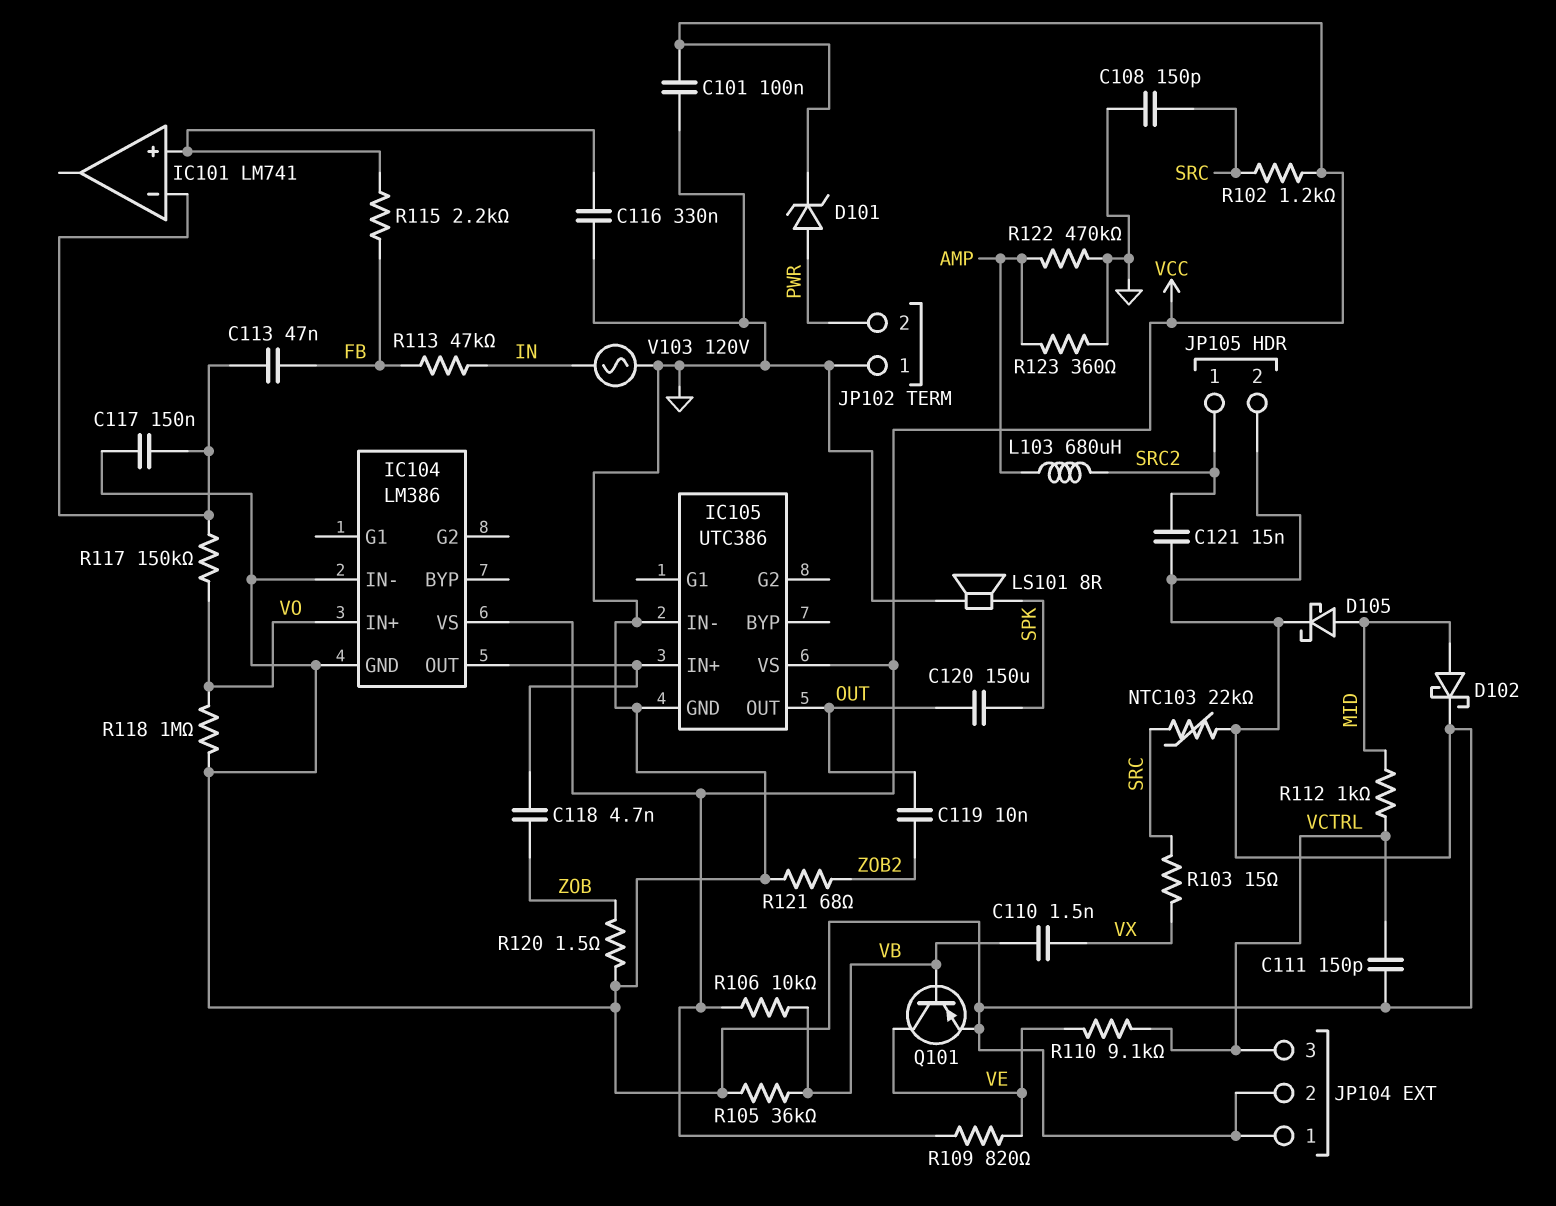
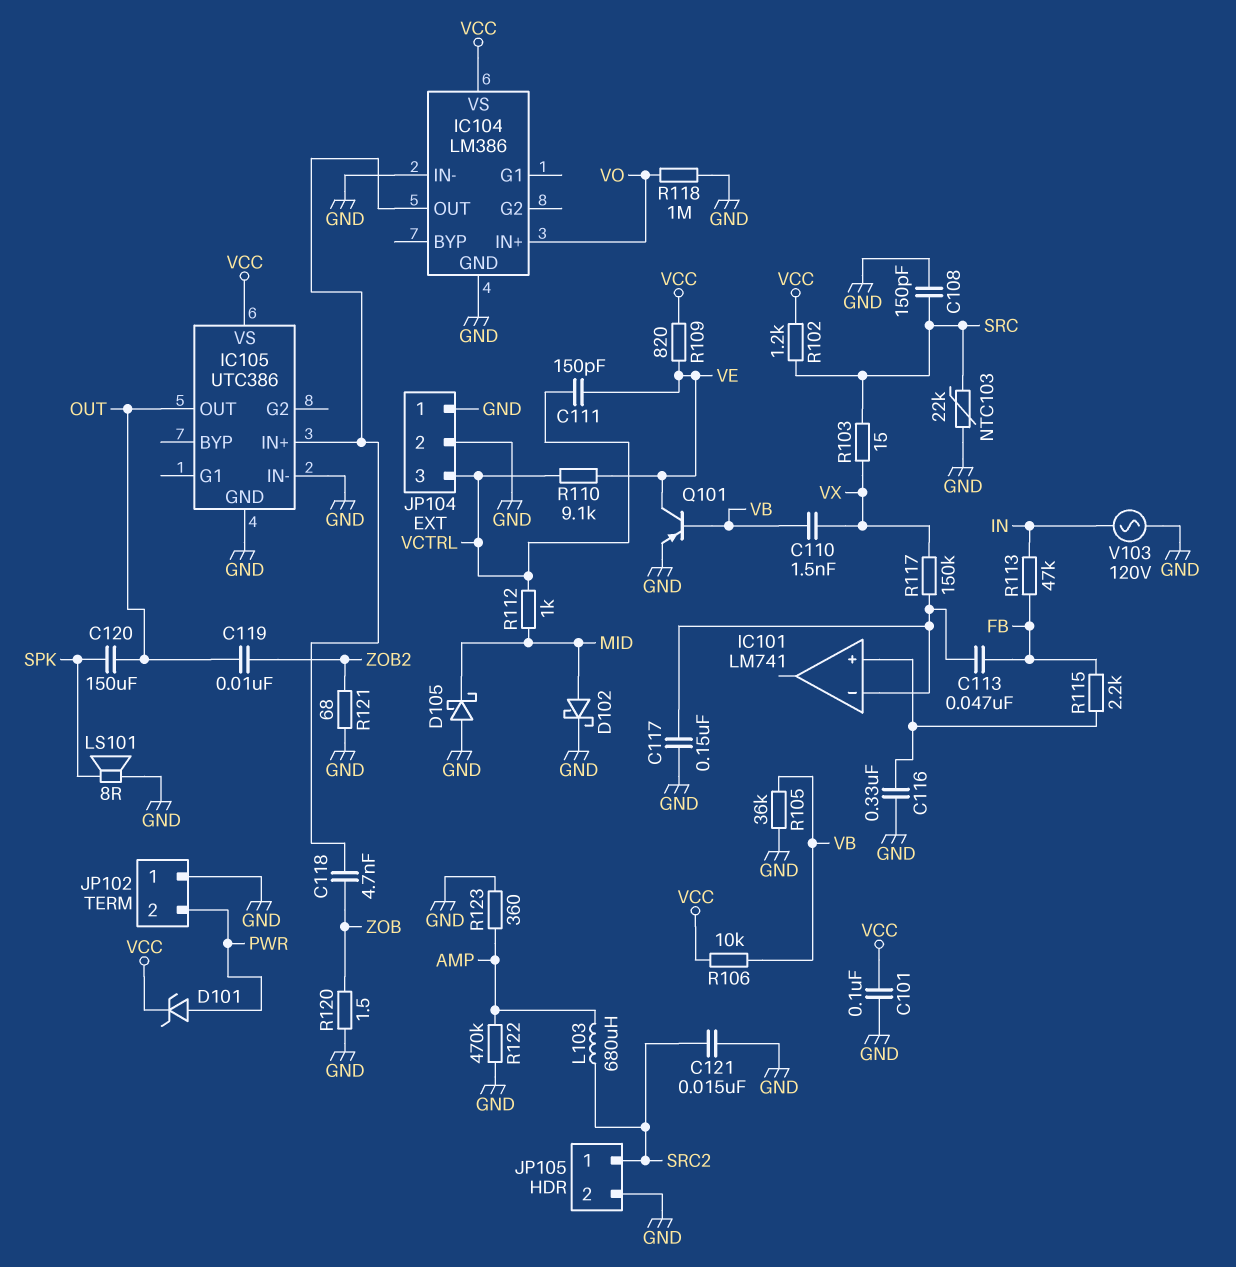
C111: 150pF (GND, VCTRL) -> 150pF (VCTRL, VE)
D105: schottky (A MID, K GND) -> schottky (A GND, K MID)
R117: 150k (IC101/in-, VO) -> 150k (IC101/in-, VX)

